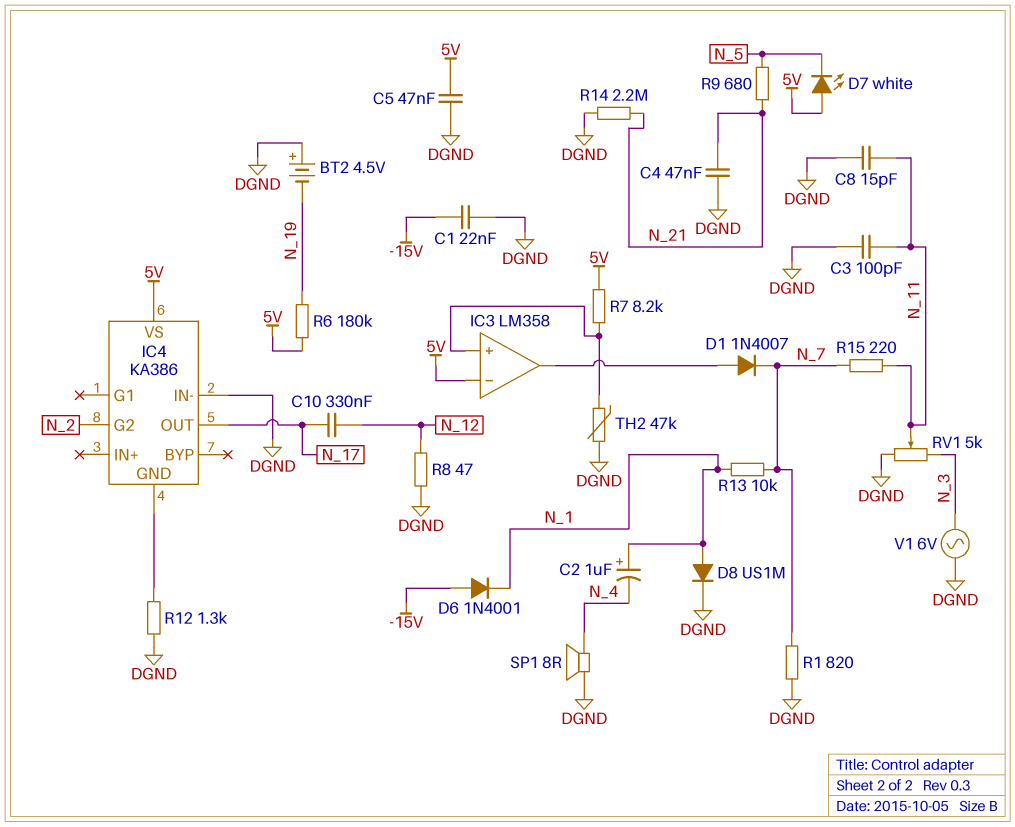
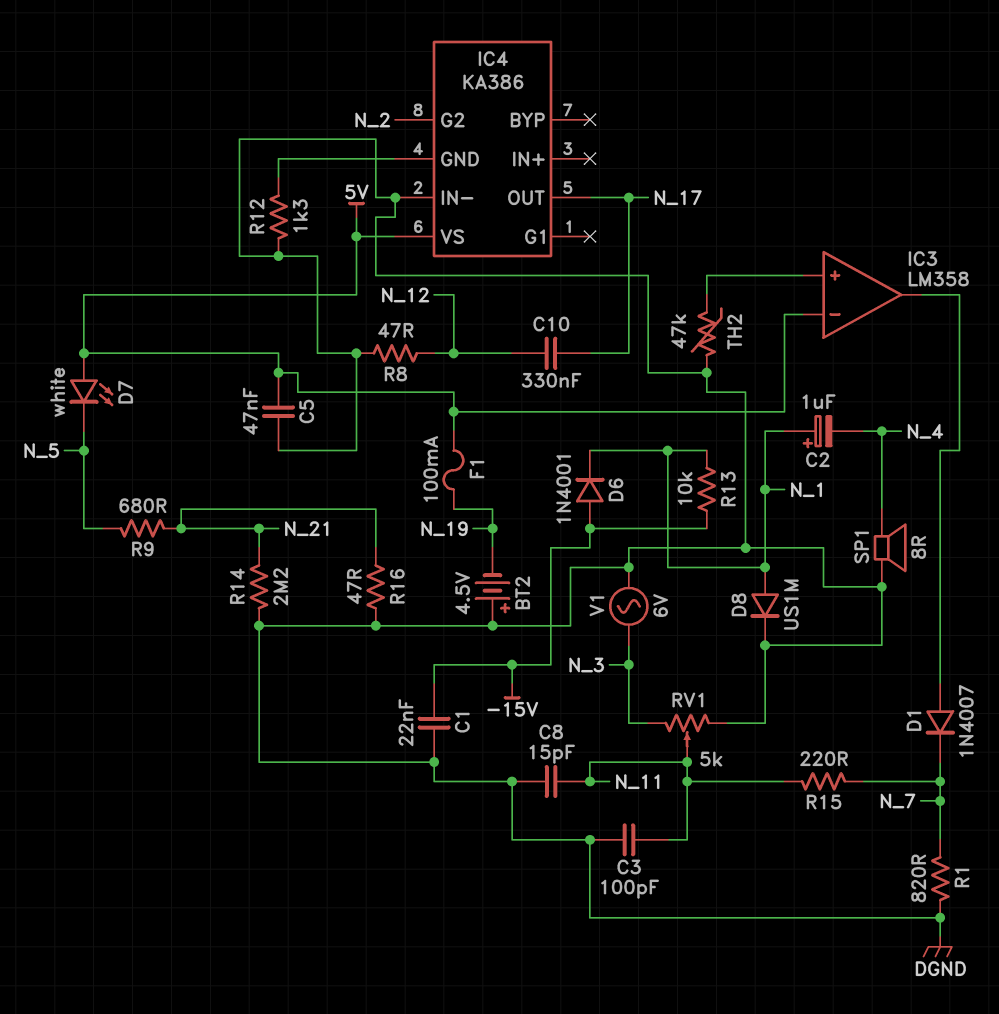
C4: 47nF (DGND, N_21) -> none
F1: none -> 100mA (5V, N_19)
R6: 180k (5V, N_19) -> none
R7: 8.2k (5V, IC3/in+) -> none
R13: 10k (N_1, N_7) -> 10k (-15V, N_1)
R16: none -> 47 (DGND, N_21)

